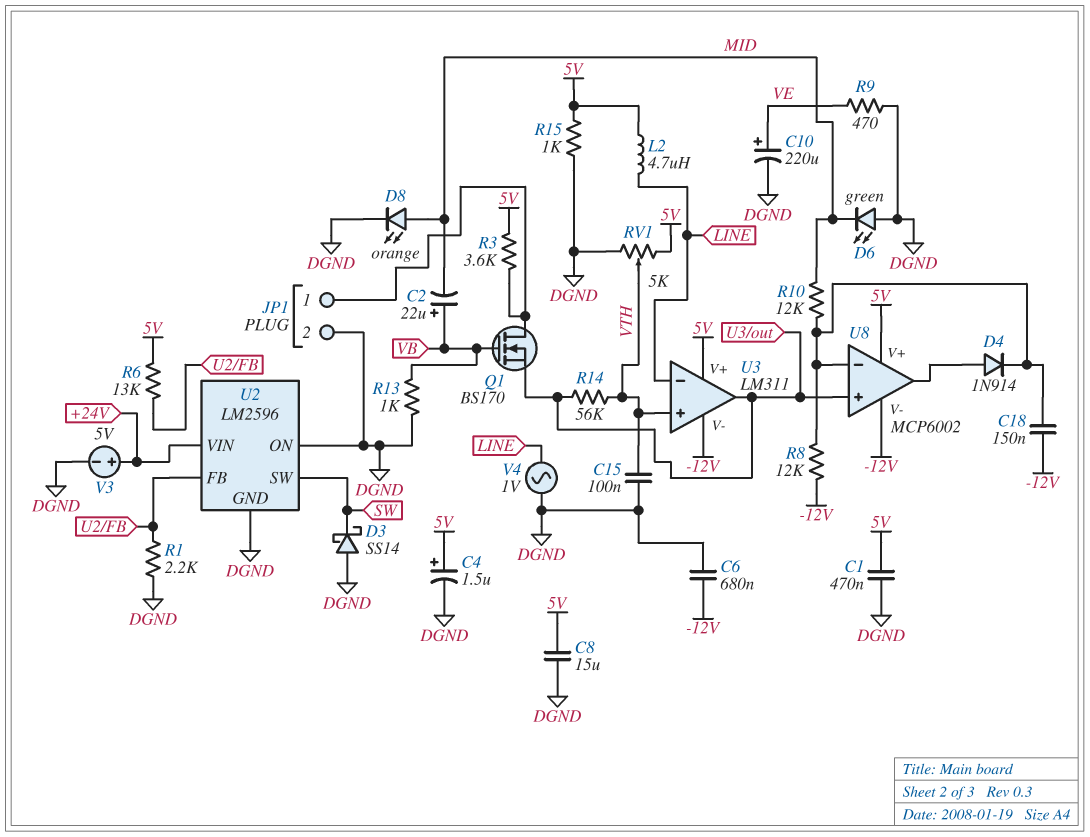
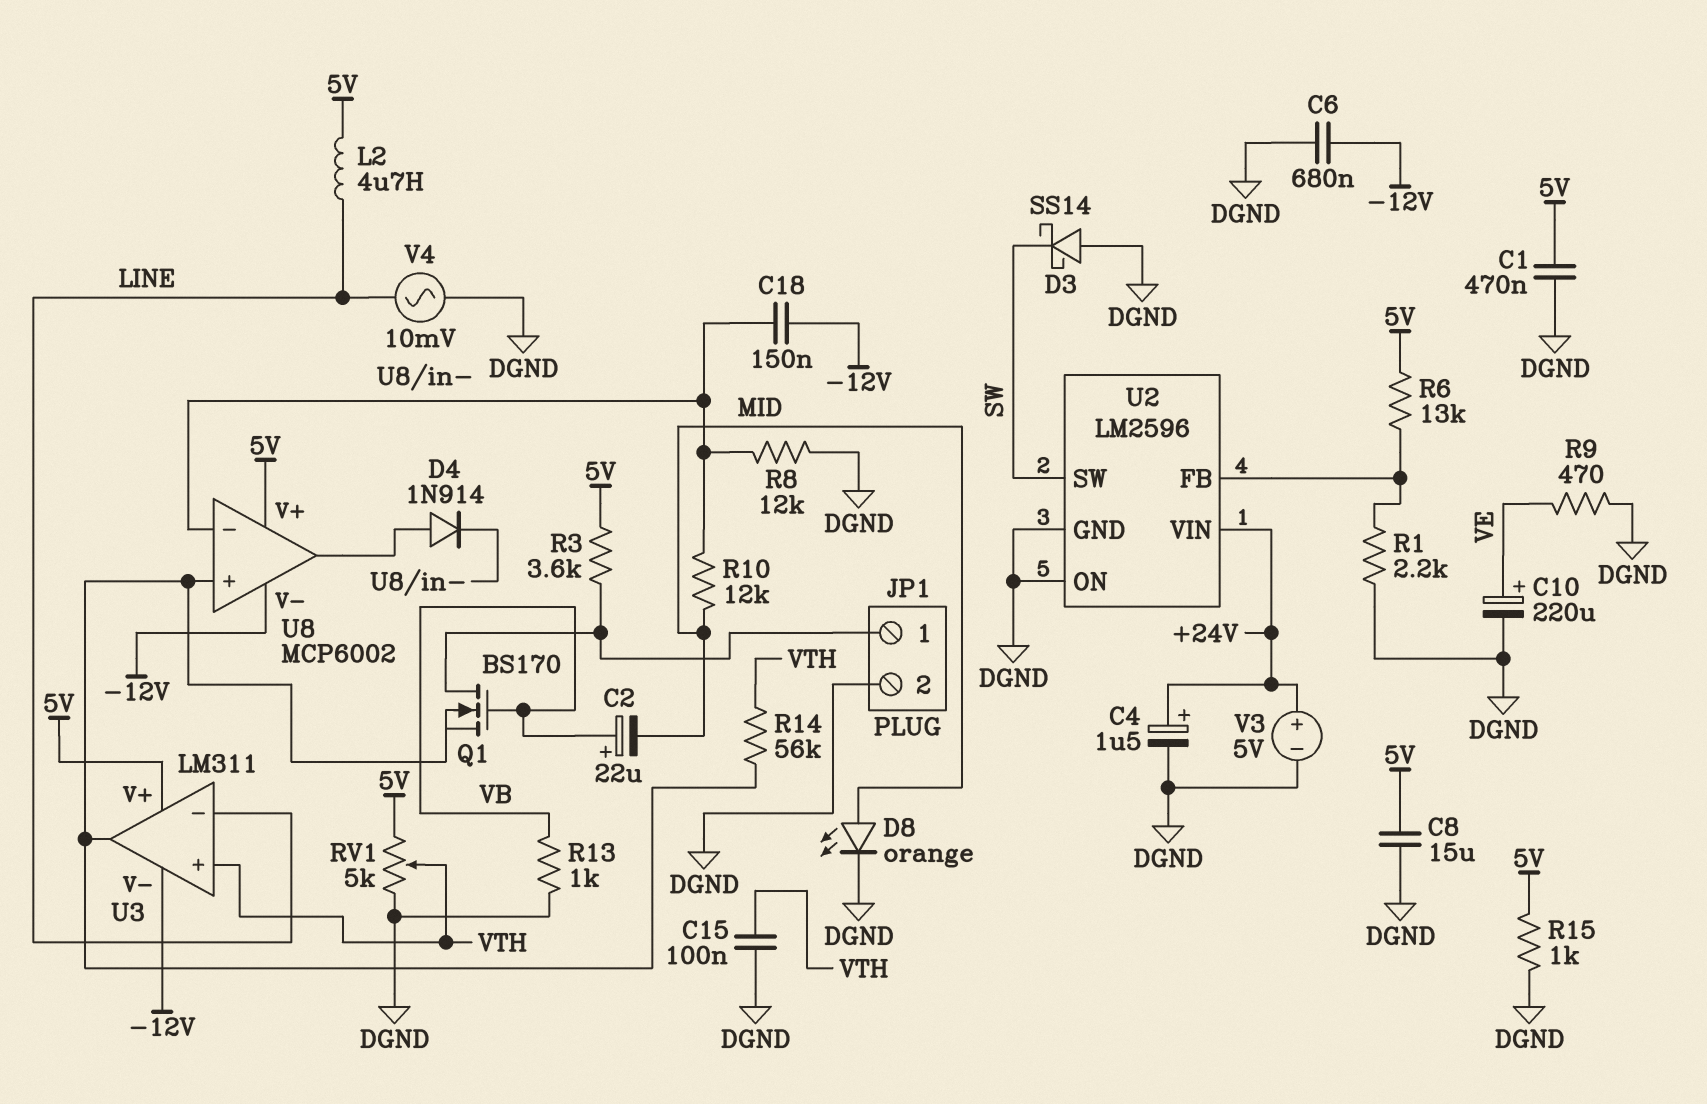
C4: 1.5uF (plus 5V, minus DGND) -> 1.5uF (plus +24V, minus DGND)
D6: LED green (A DGND, K MID) -> none
R8: 12k (-12V, U8/in-) -> 12k (DGND, U8/in-)
V4: AC 1V (DGND, LINE) -> AC 10mV (DGND, LINE)

